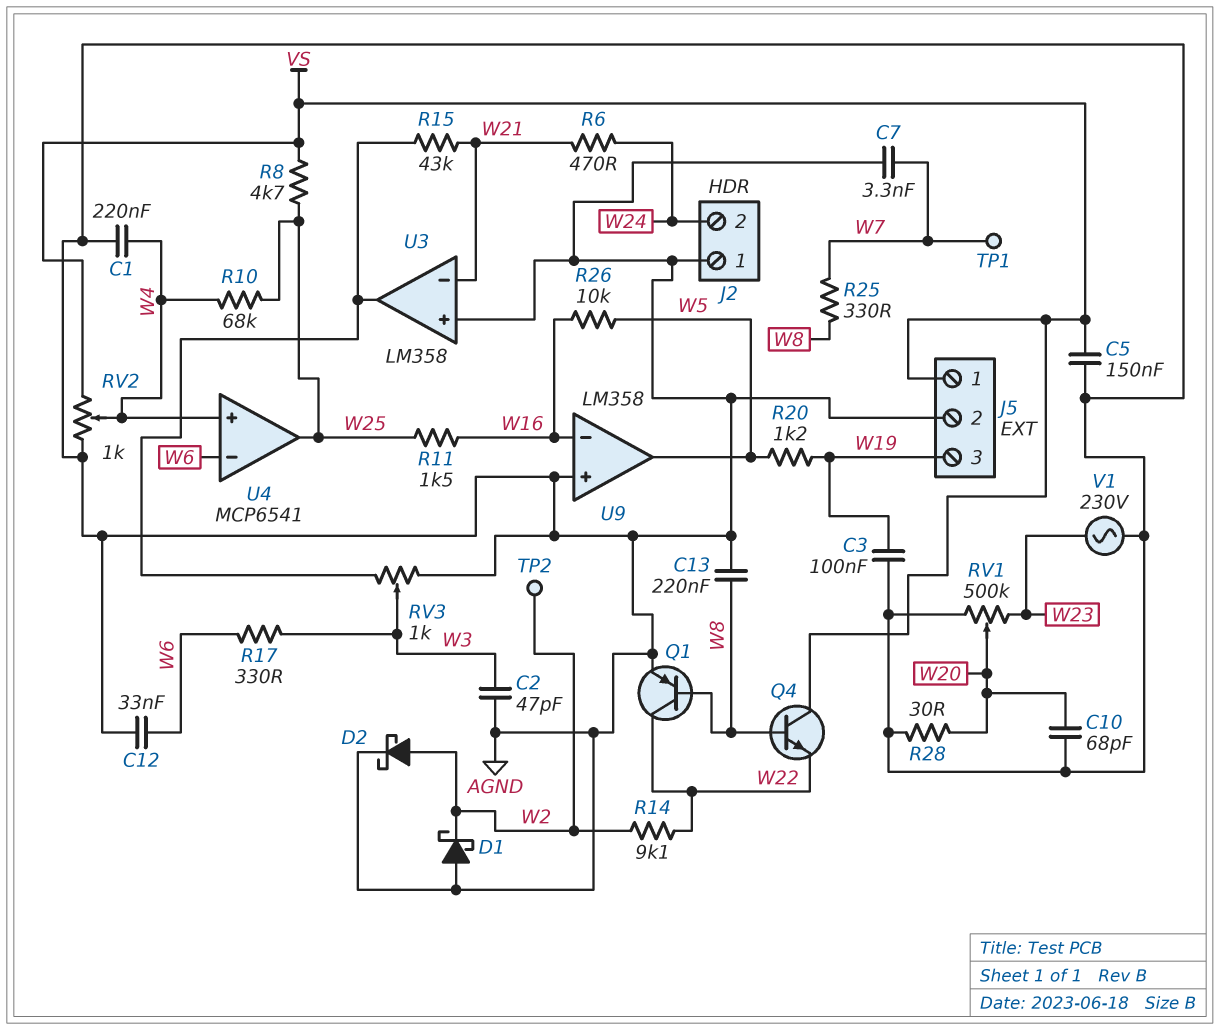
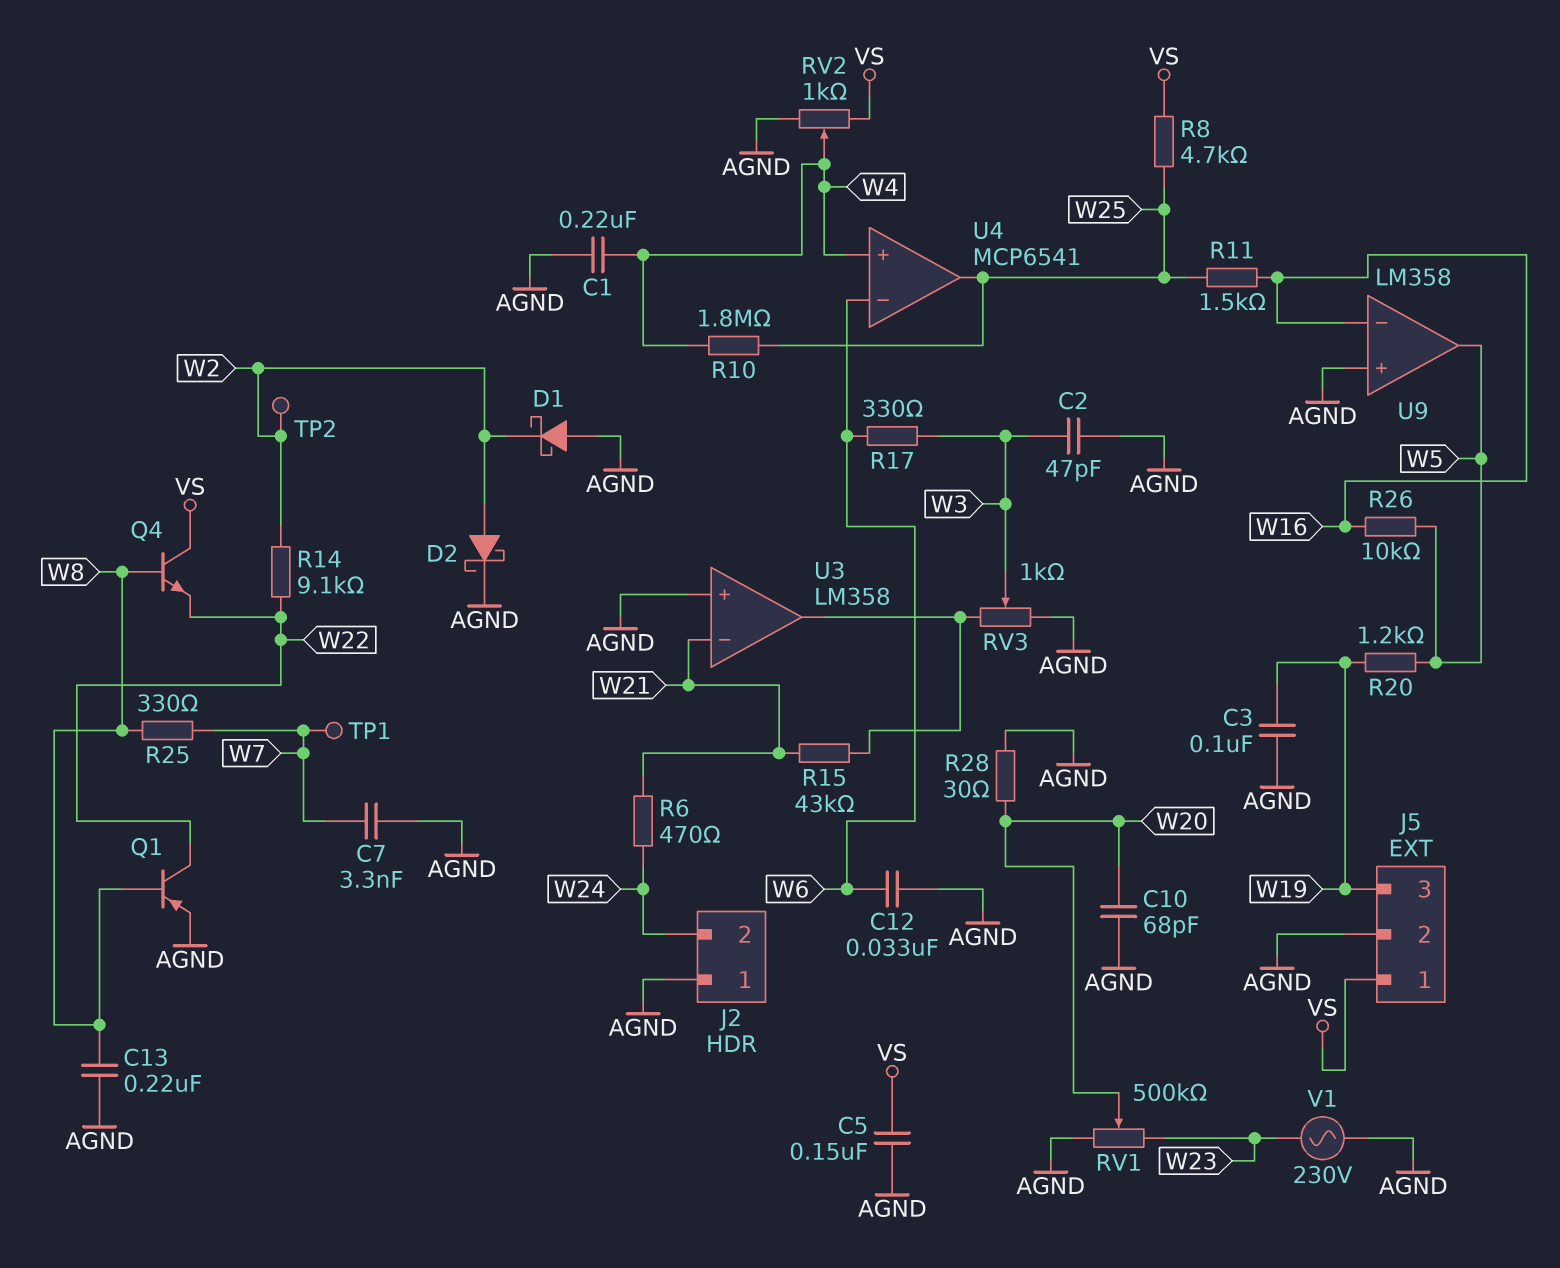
R10: 68k (W4, W25) -> 1.8M (W4, W25)

